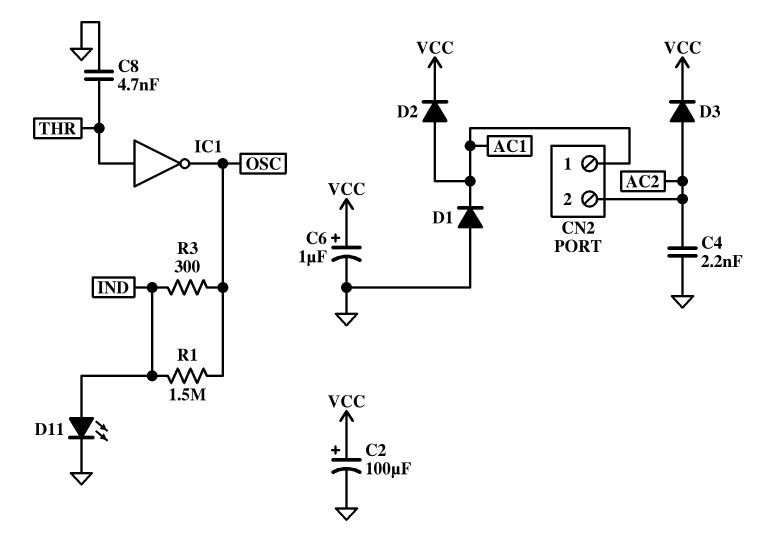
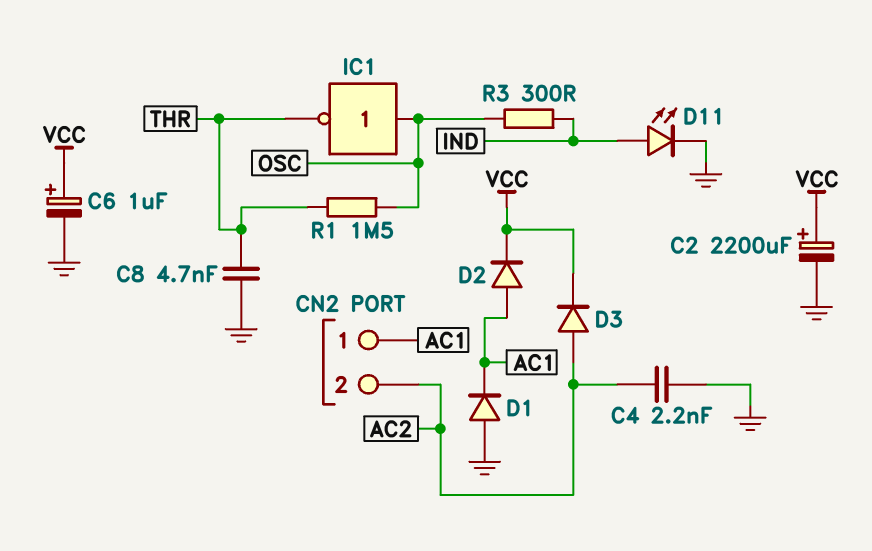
C2: 100uF (plus VCC, minus GND) -> 2200uF (plus VCC, minus GND)
IC1: NOT (in THR, out OSC) -> NOT (in OSC, out THR)
R1: 1.5M (IND, OSC) -> 1.5M (OSC, THR)

